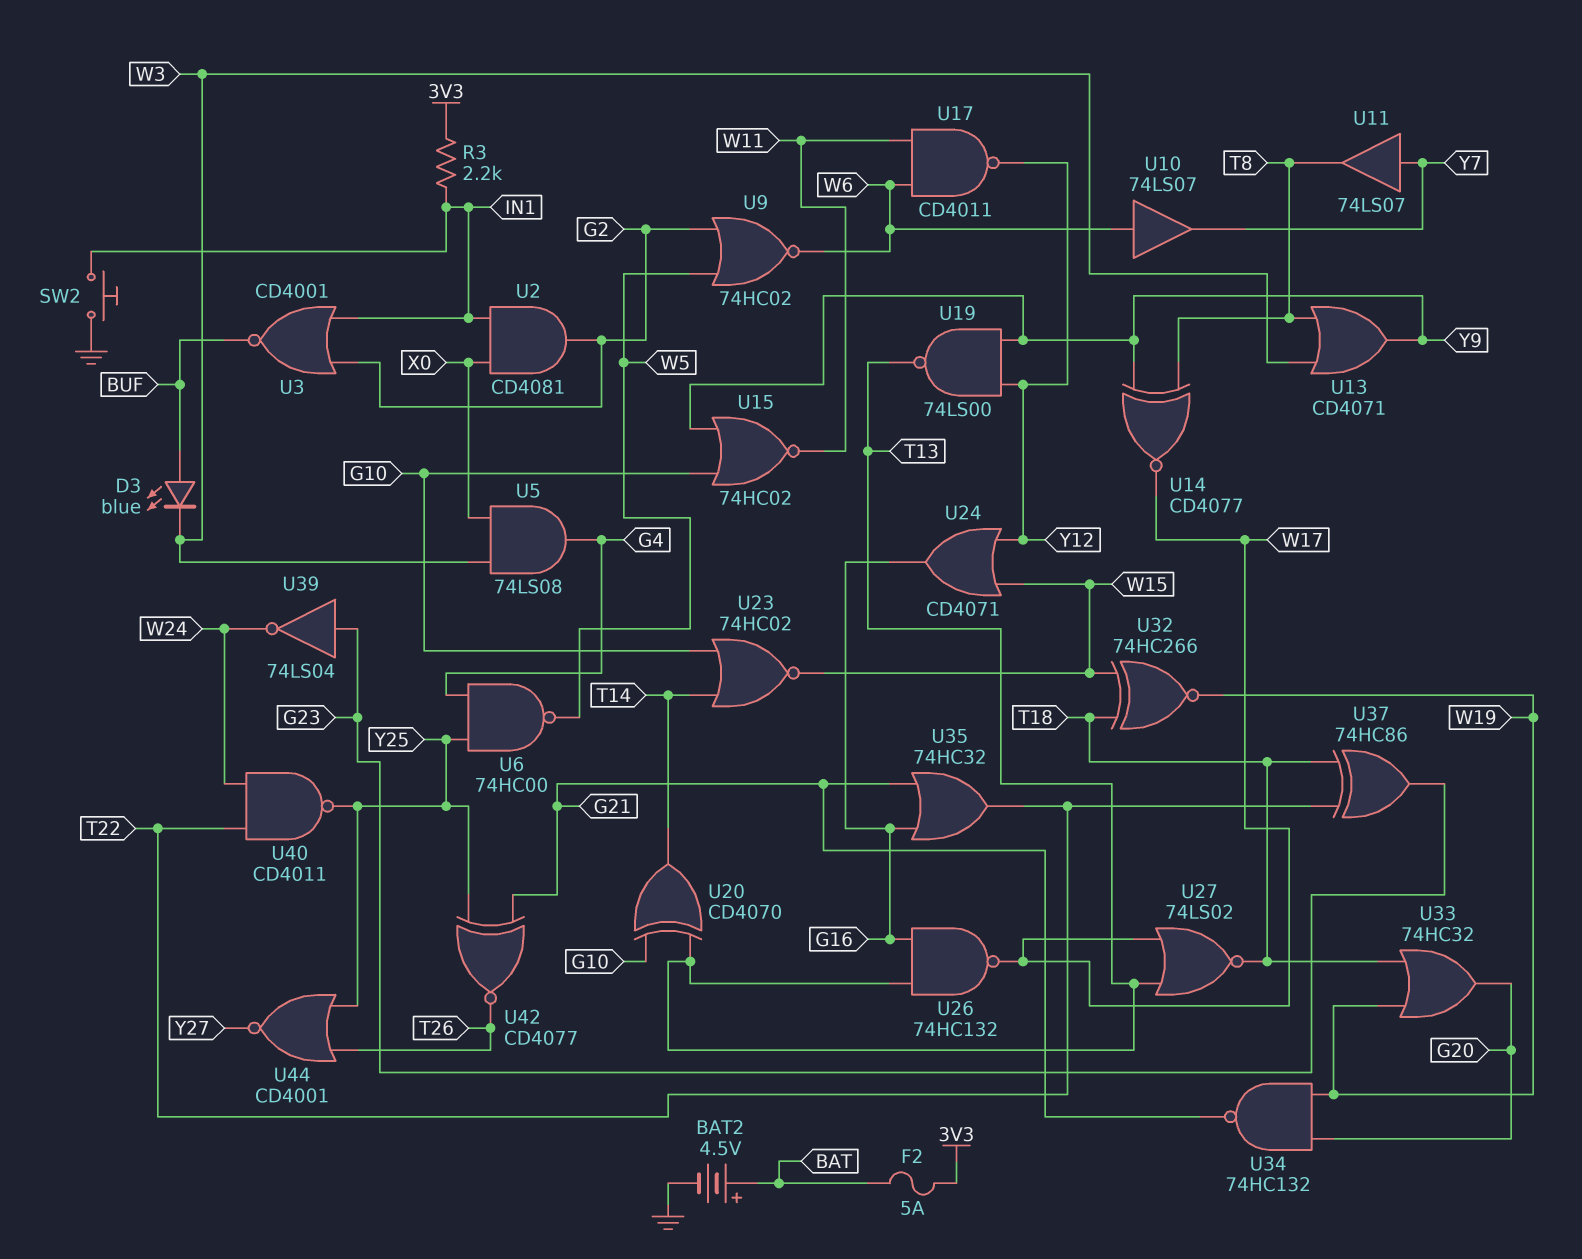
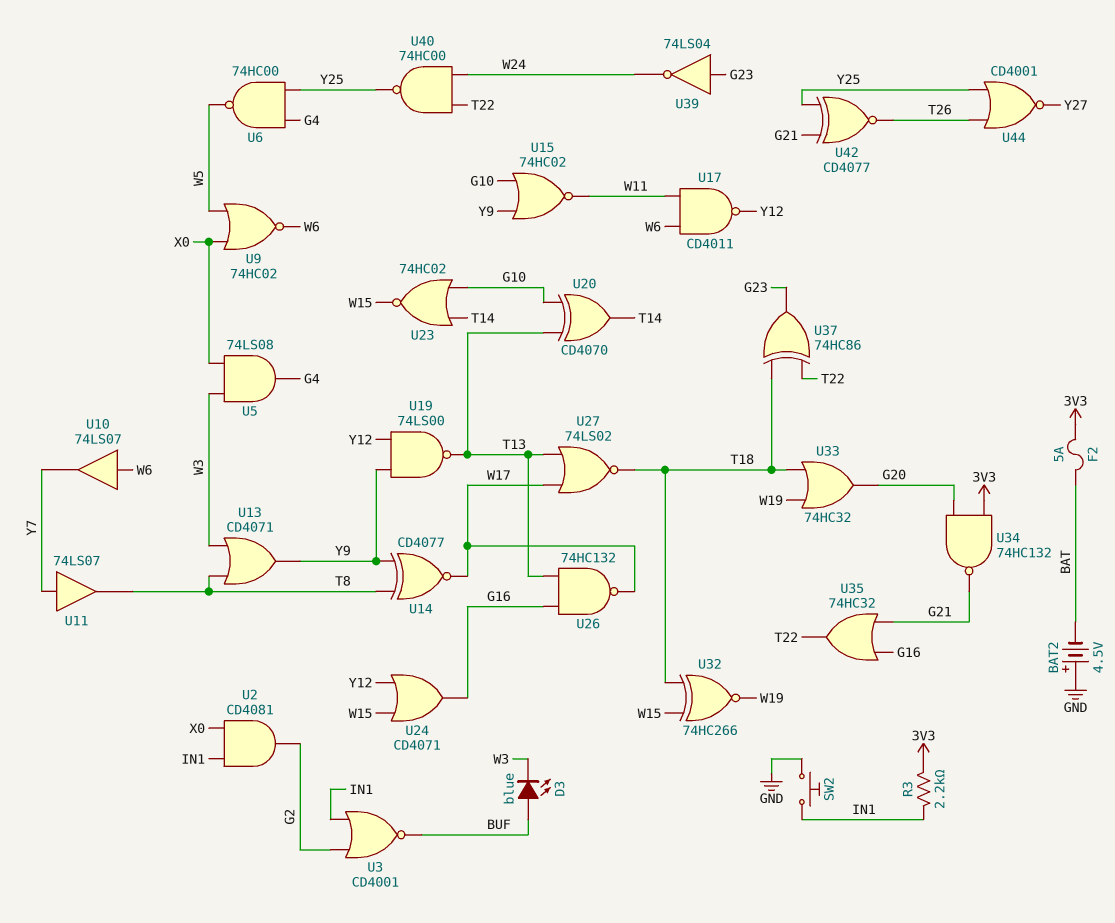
BAT2: 4.5V (plus BAT, minus GND) -> 4.5V (plus GND, minus BAT)
U9: NOR 74HC02 (in G2, in W5, out W6) -> NOR 74HC02 (in W5, in X0, out W6)
U34: NAND 74HC132 (in G20, in W19, out G21) -> NAND 74HC132 (in 3V3, in G20, out G21)
U40: NAND CD4011 (in T22, in W24, out Y25) -> NAND 74HC00 (in T22, in W24, out Y25)

